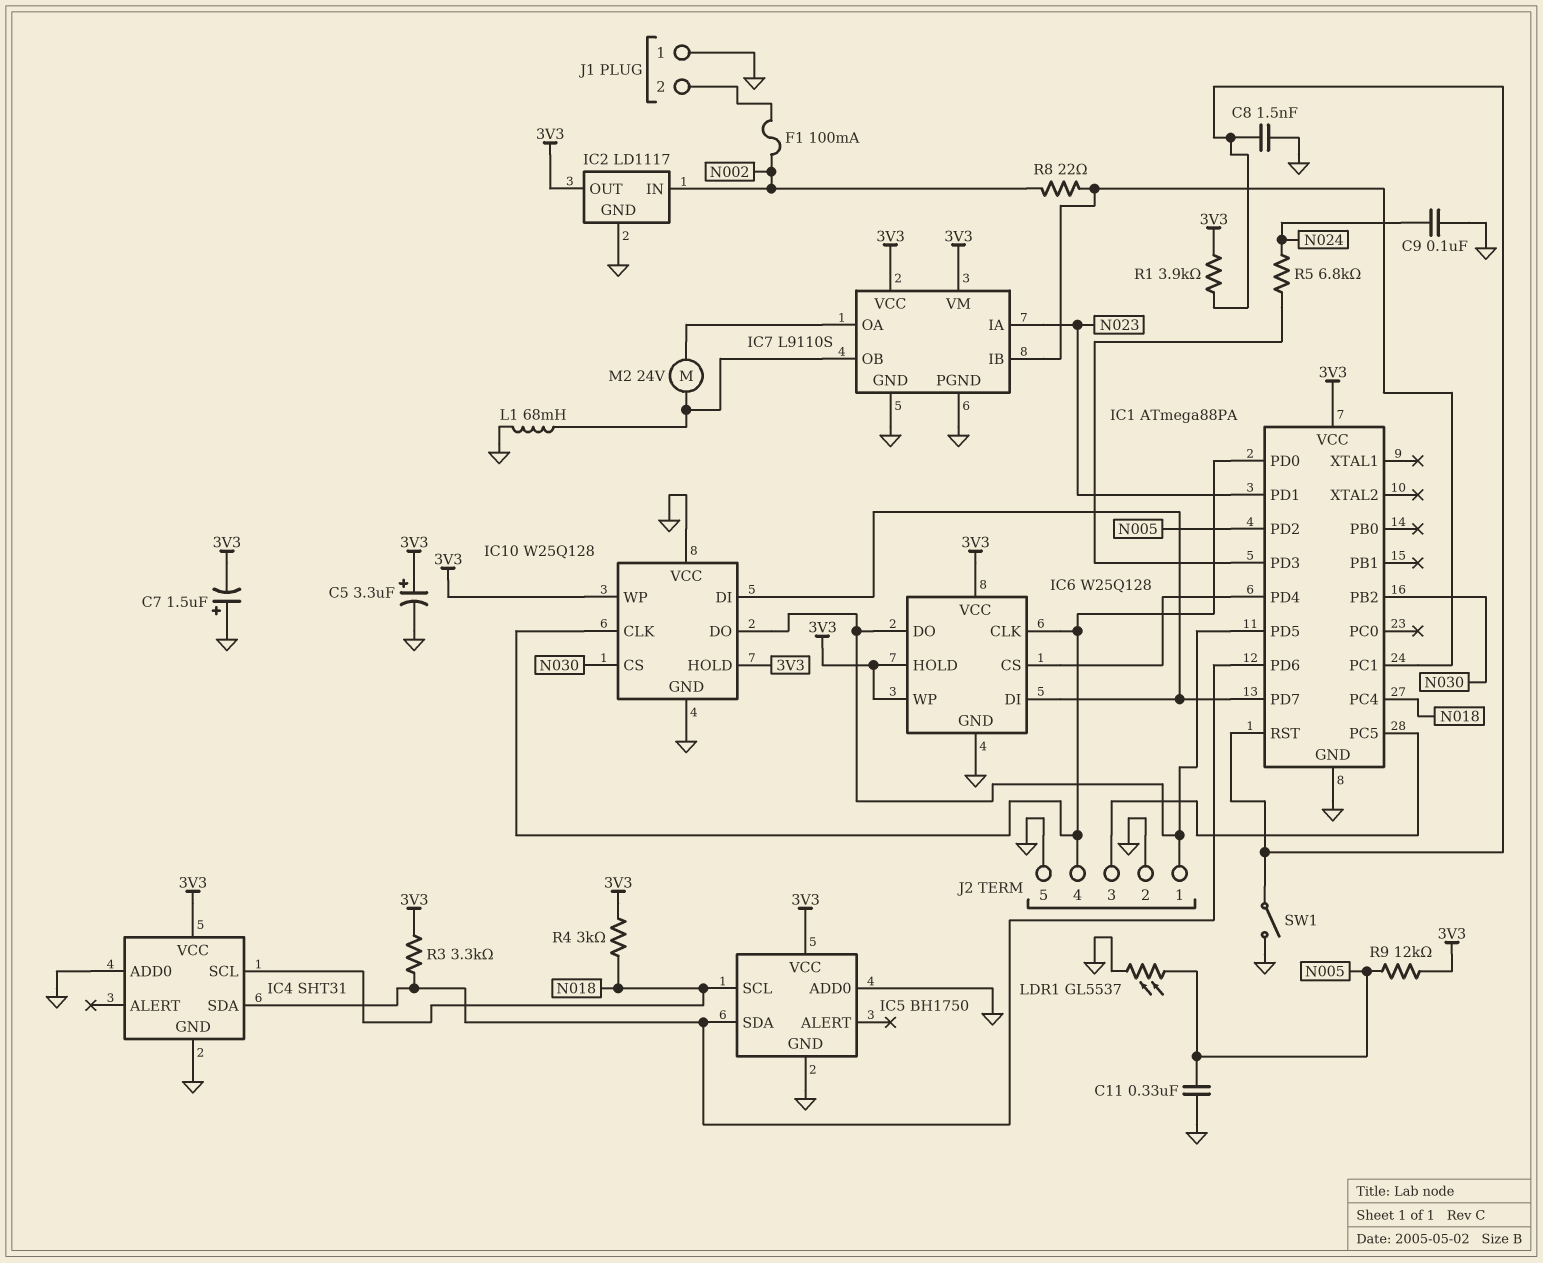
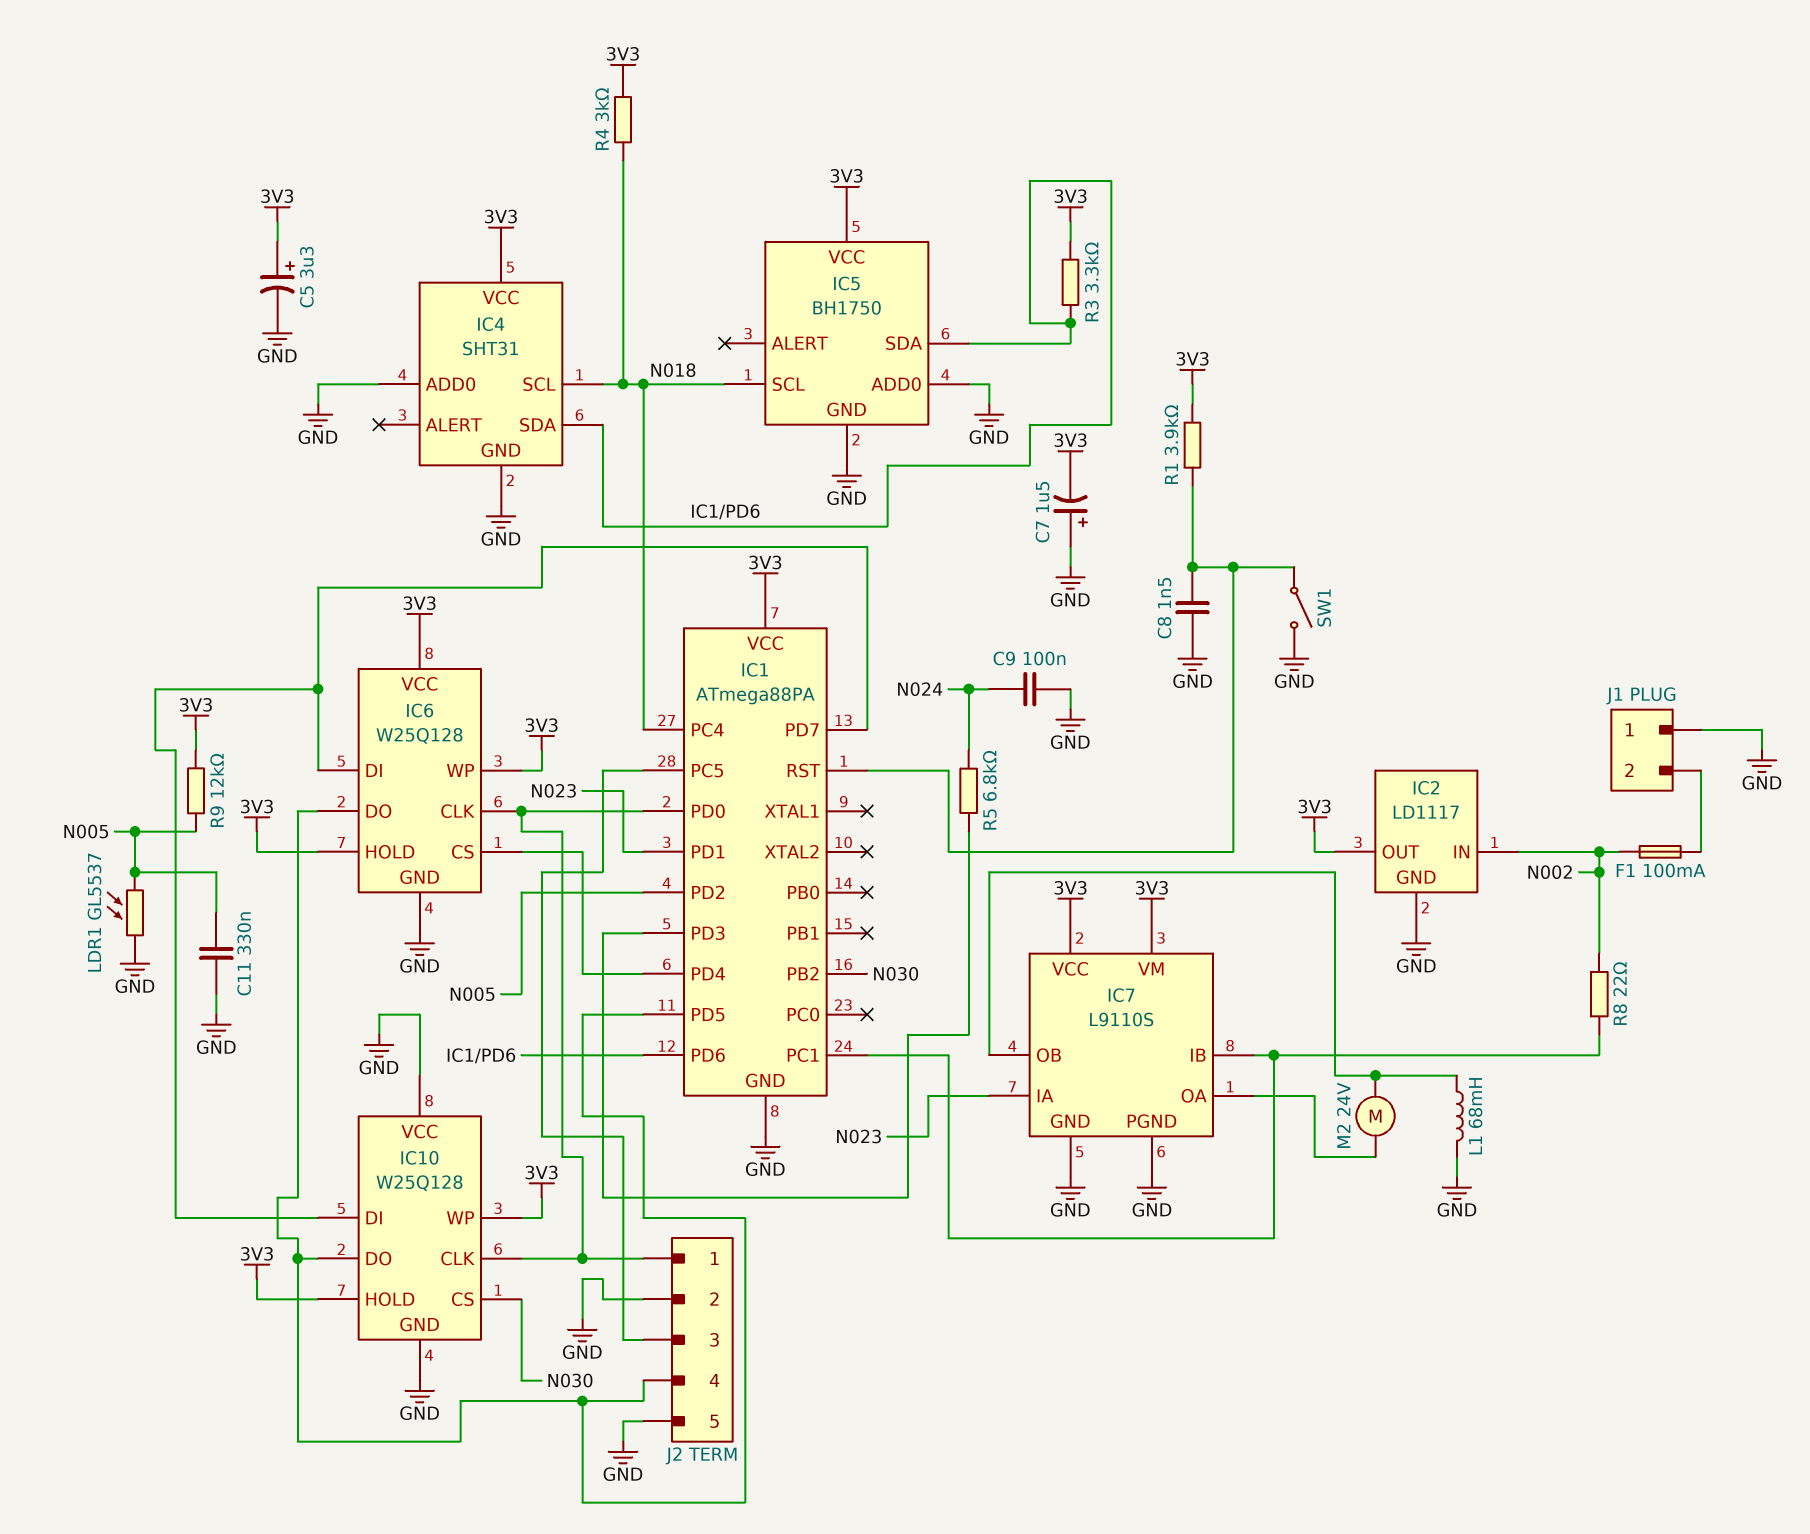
J2 pin 1: IC1/PD5 -> IC1/PD0
J2 pin 4: IC1/PD0 -> IC1/PD5

